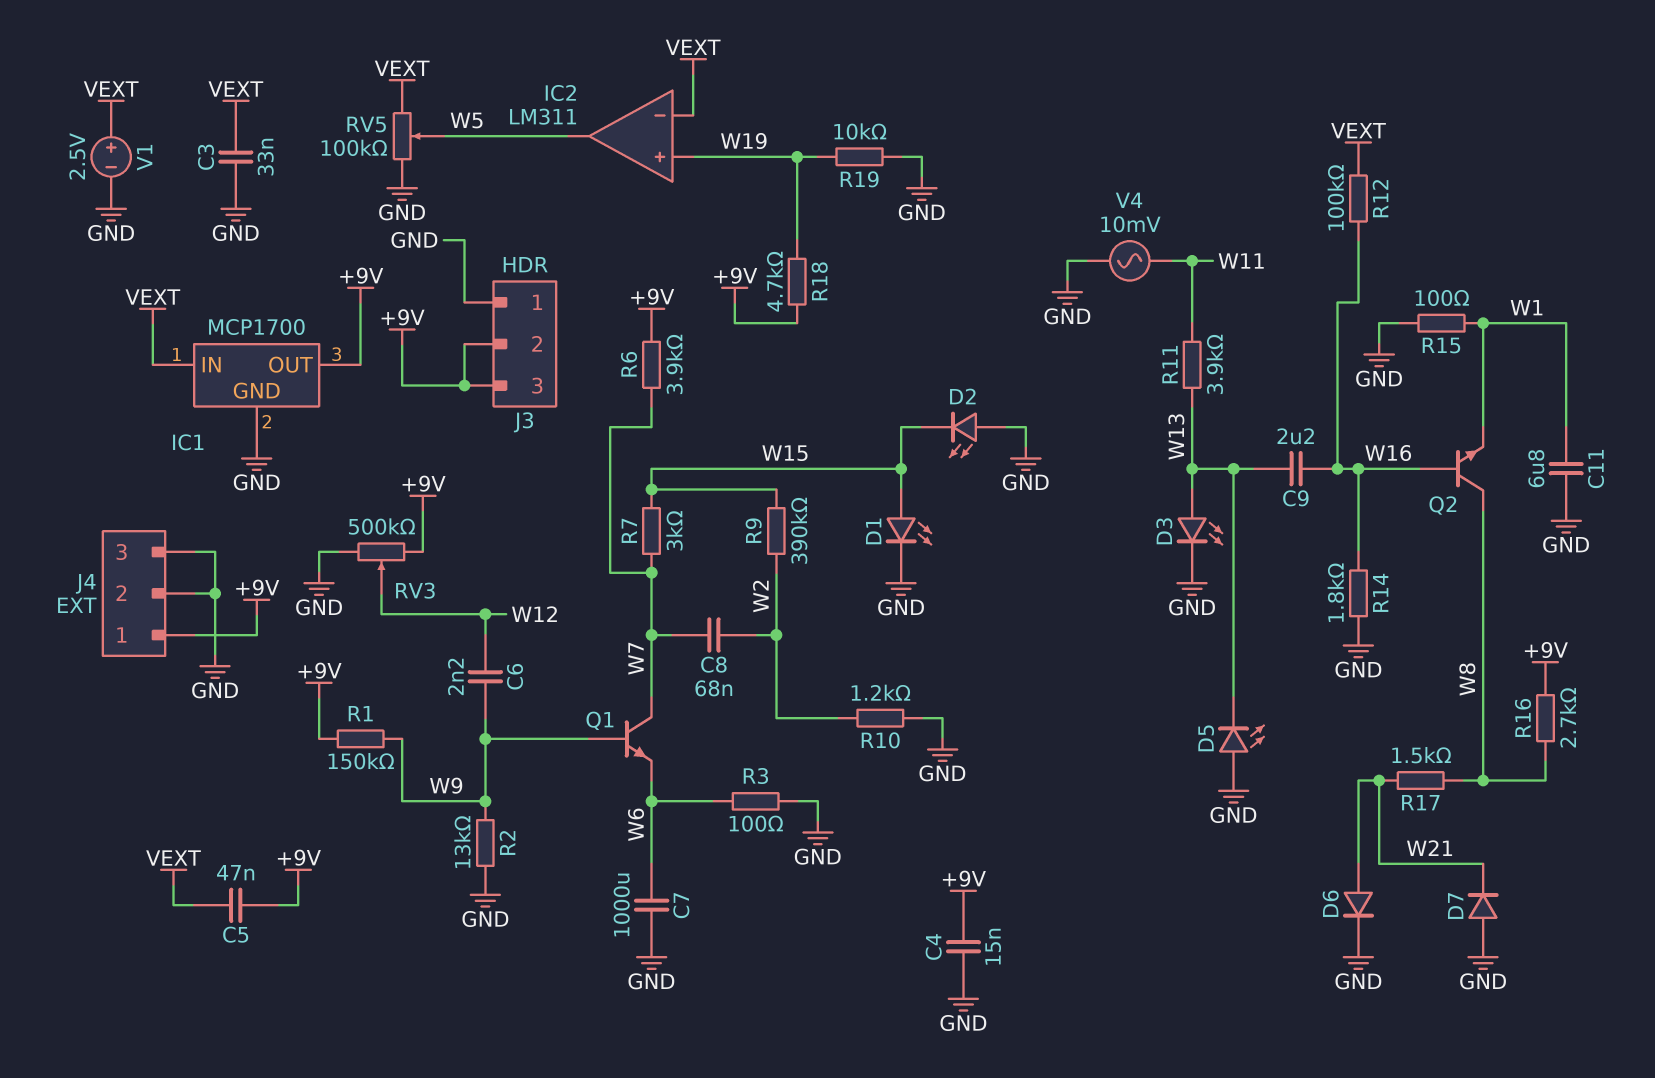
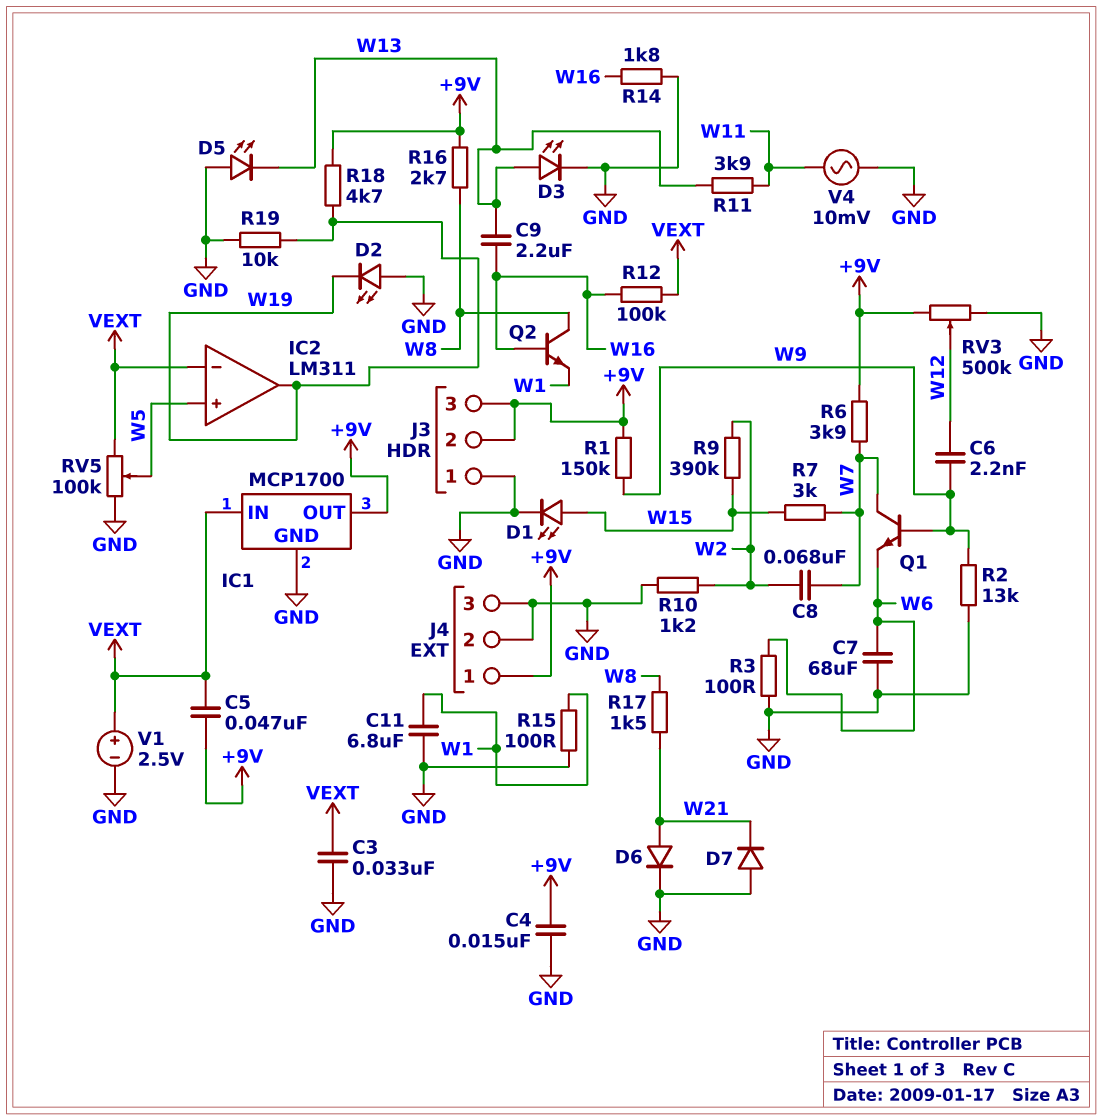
C7: 1000uF (GND, W6) -> 68uF (GND, W6)
D2: LED (A GND, K W15) -> LED (A GND, K W19)
IC2 pin in+: W19 -> W5
IC2 pin out: W5 -> W19

